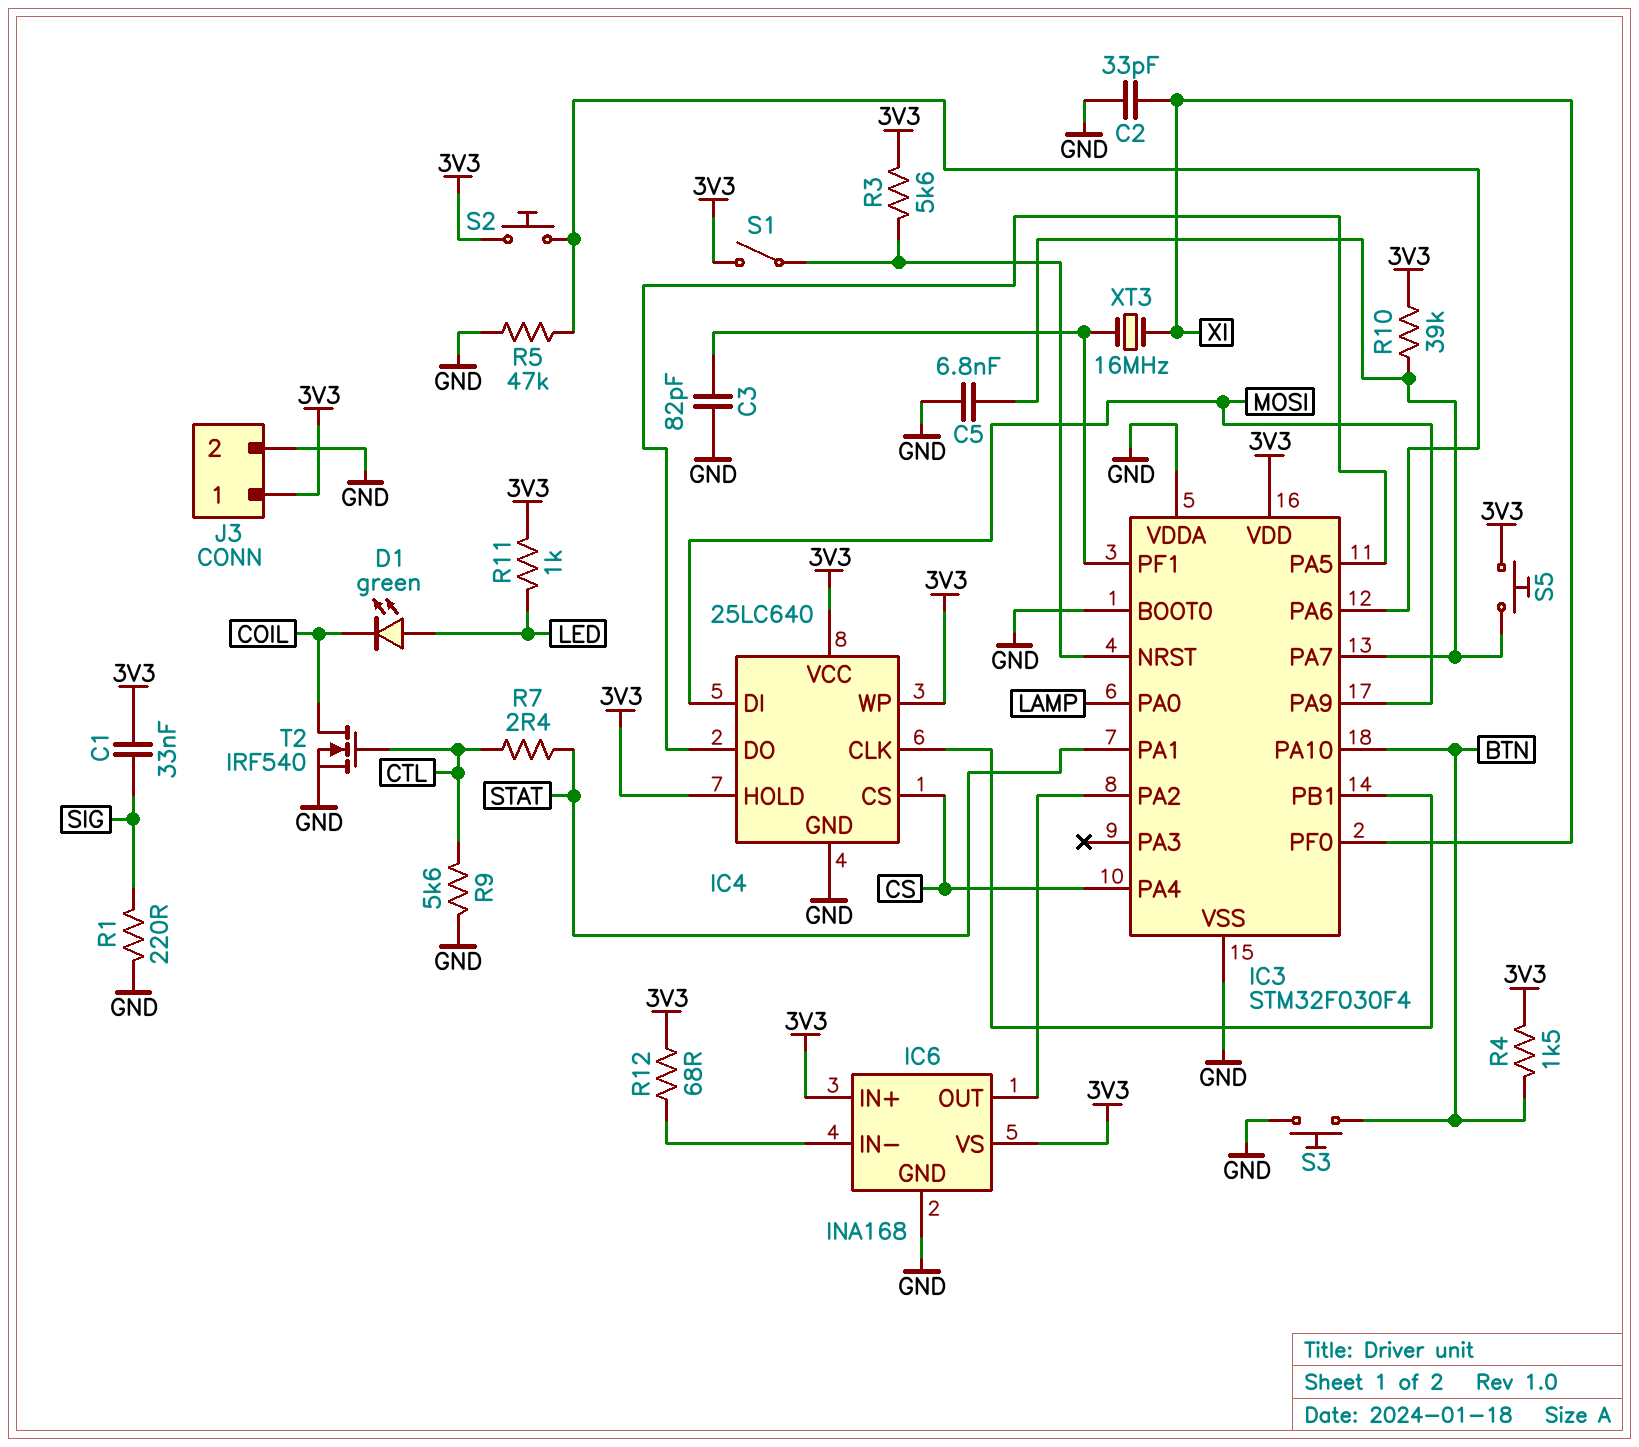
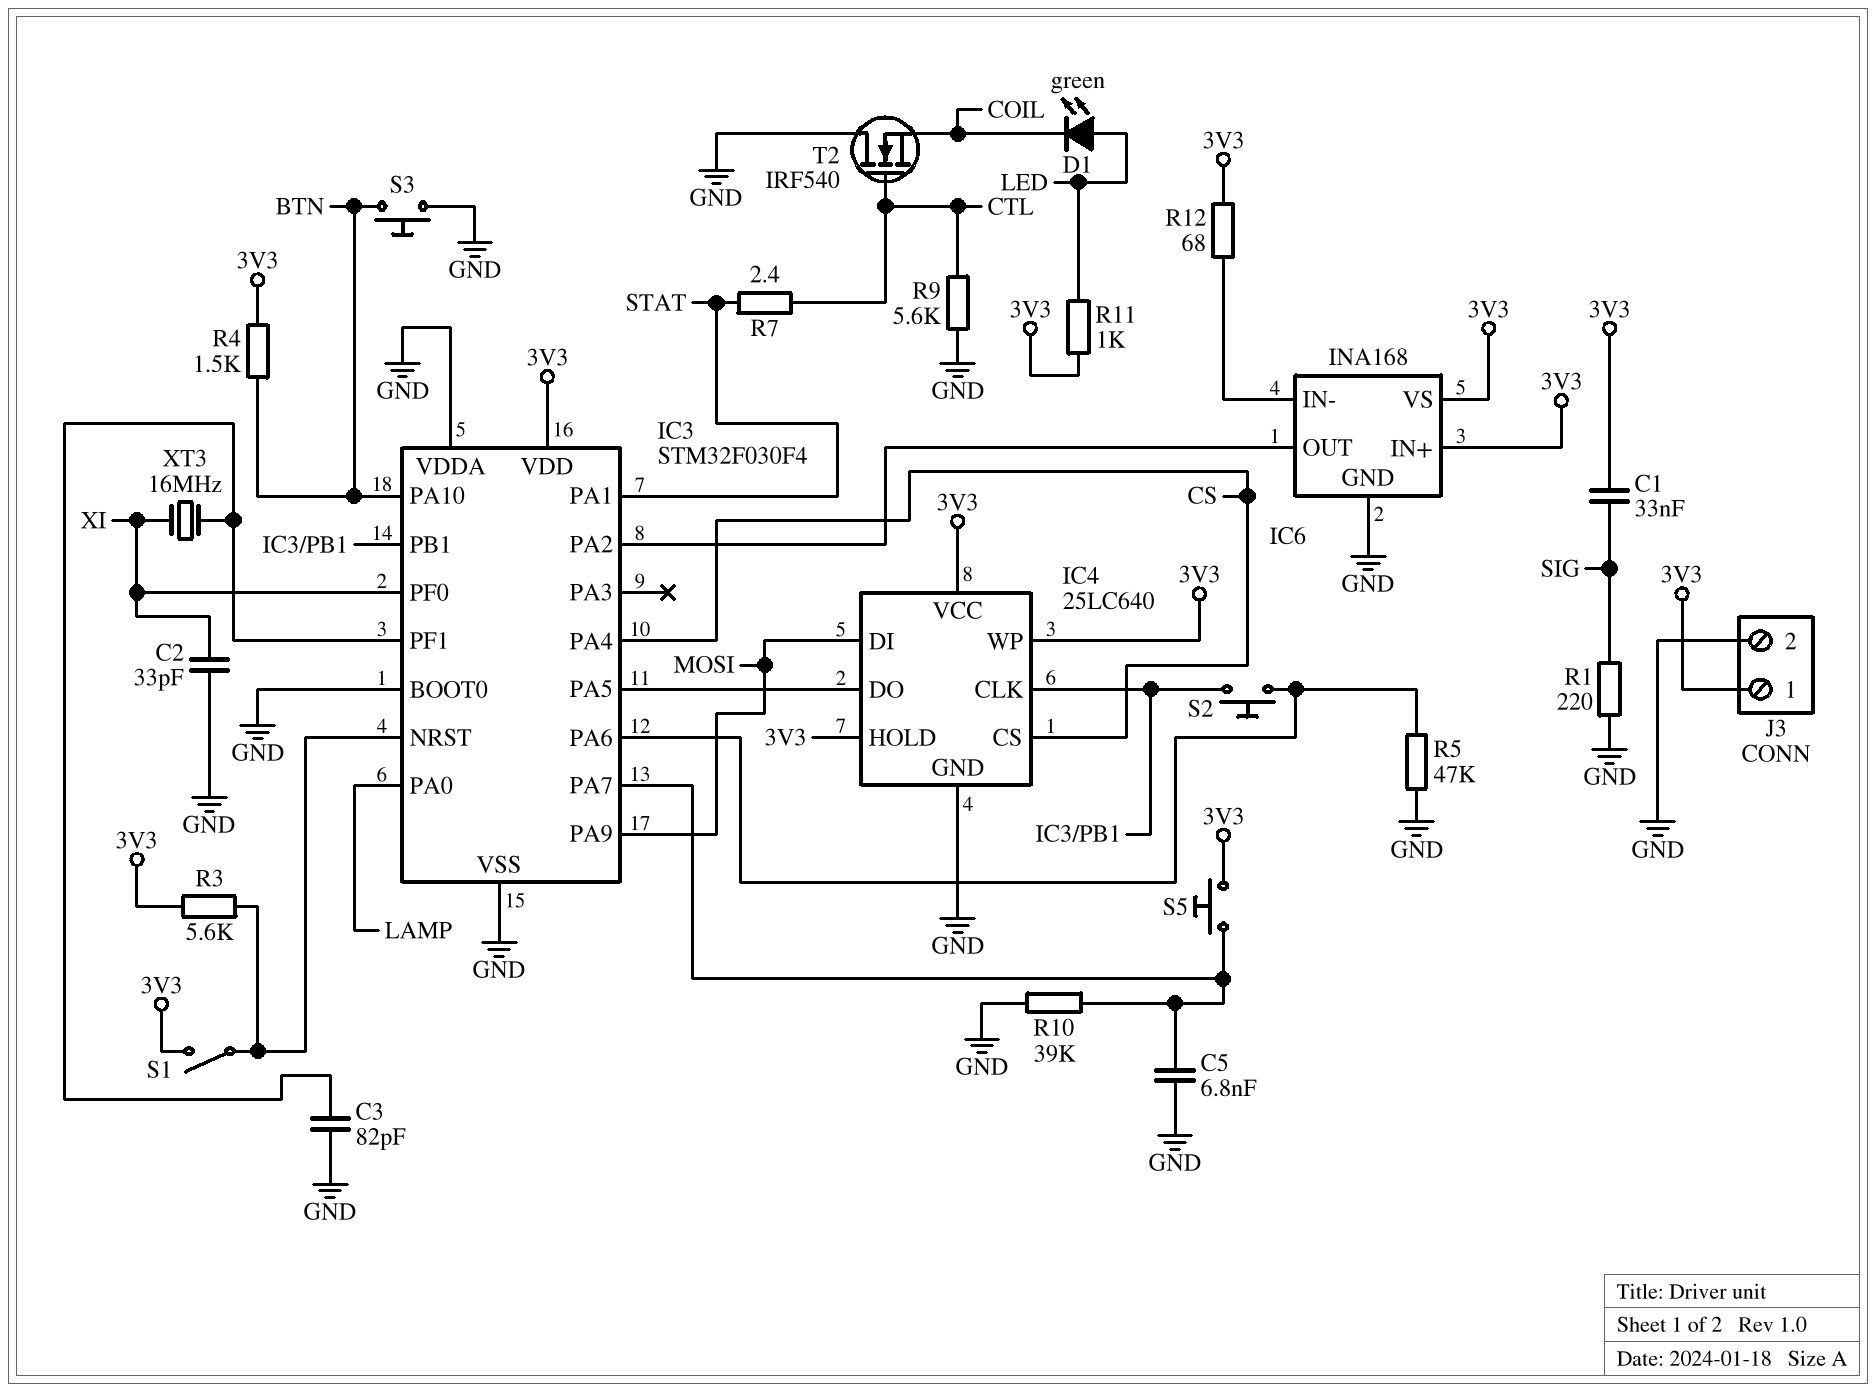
R10: 39k (3V3, IC3/PA7) -> 39k (GND, IC3/PA7)
S2: button (3V3, IC3/PA6) -> button (IC3/PA6, IC3/PB1)
T2: NMOS IRF540 (G CTL, D COIL, S GND) -> NMOS IRF540 (G CTL, D GND, S COIL)

